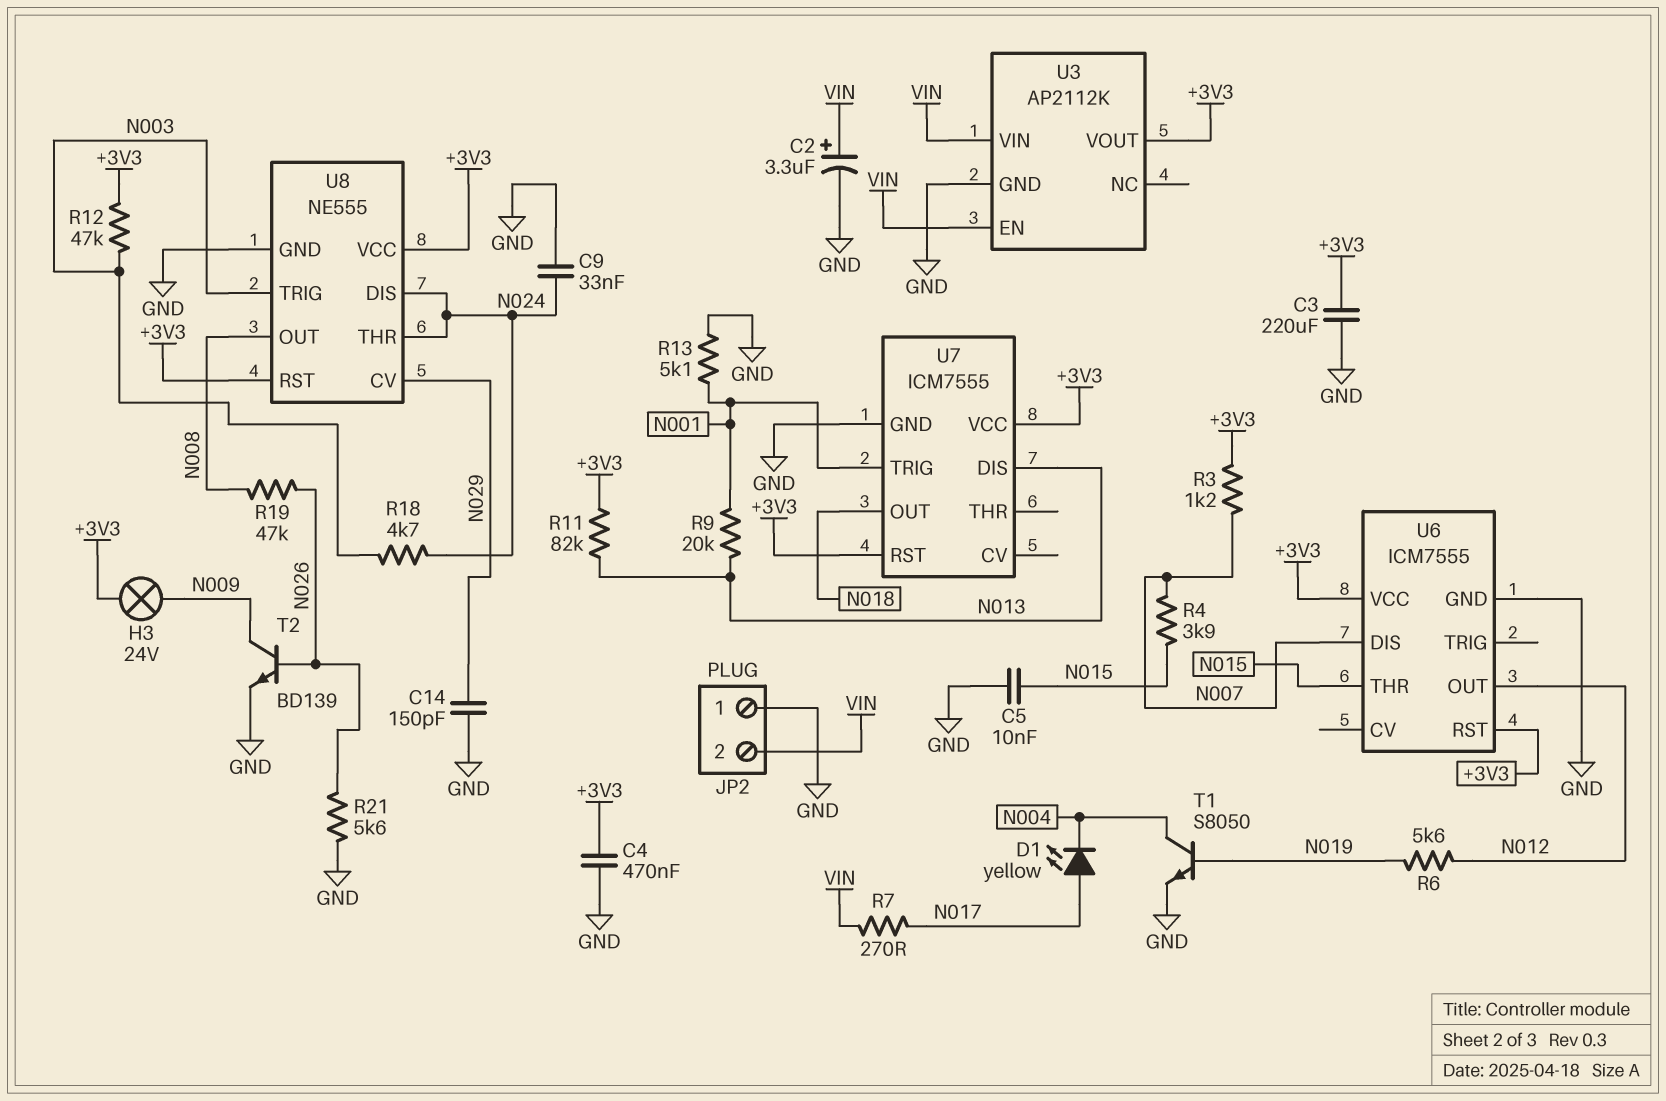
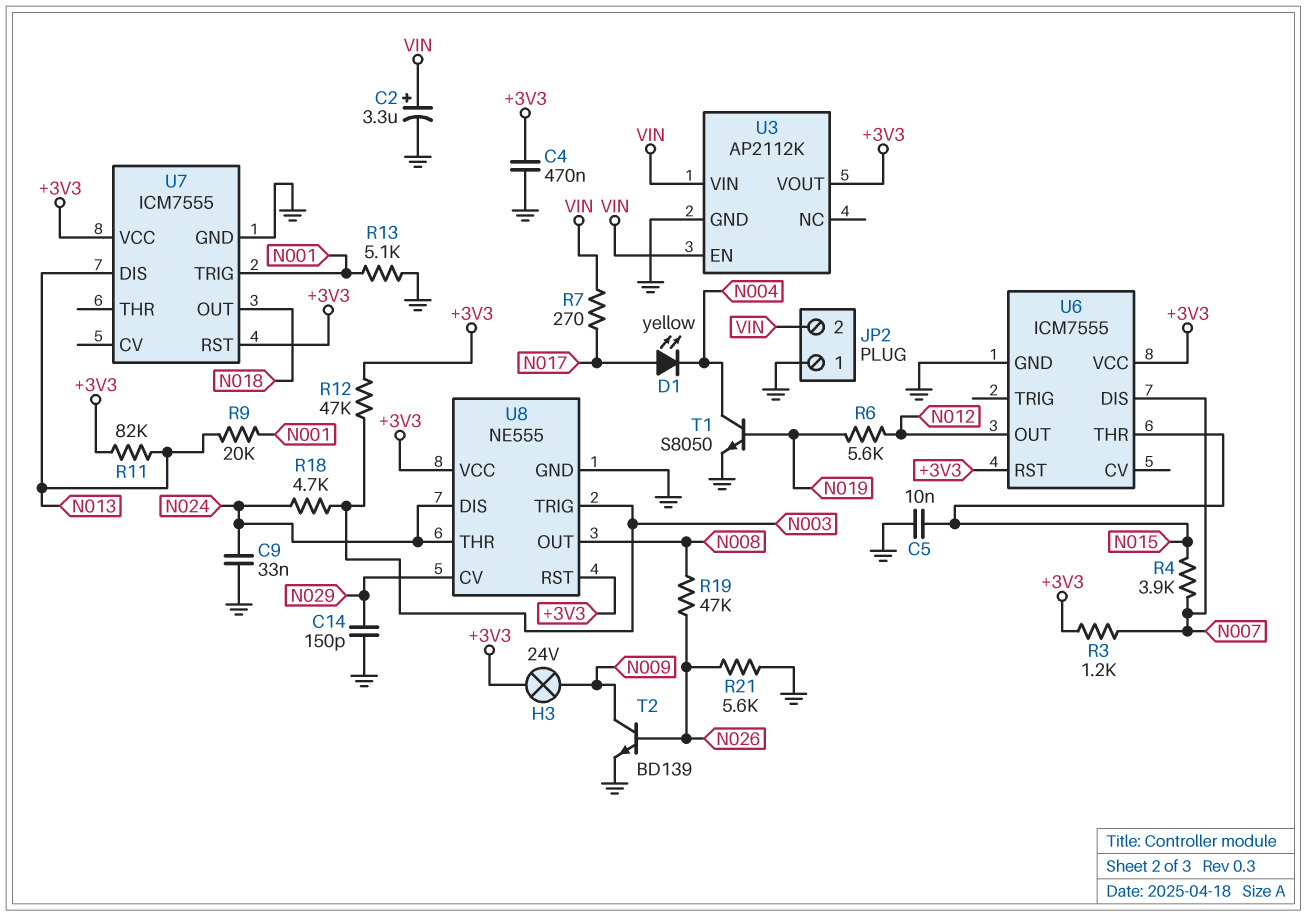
C3: 220uF (+3V3, GND) -> none

